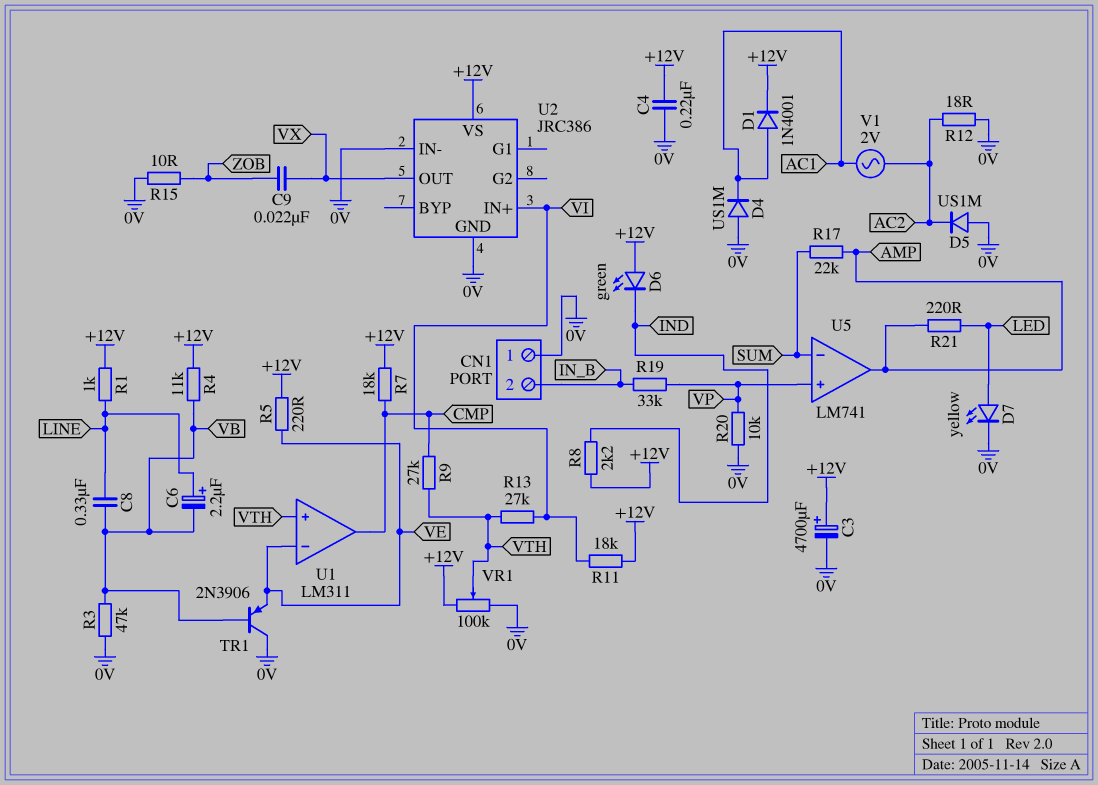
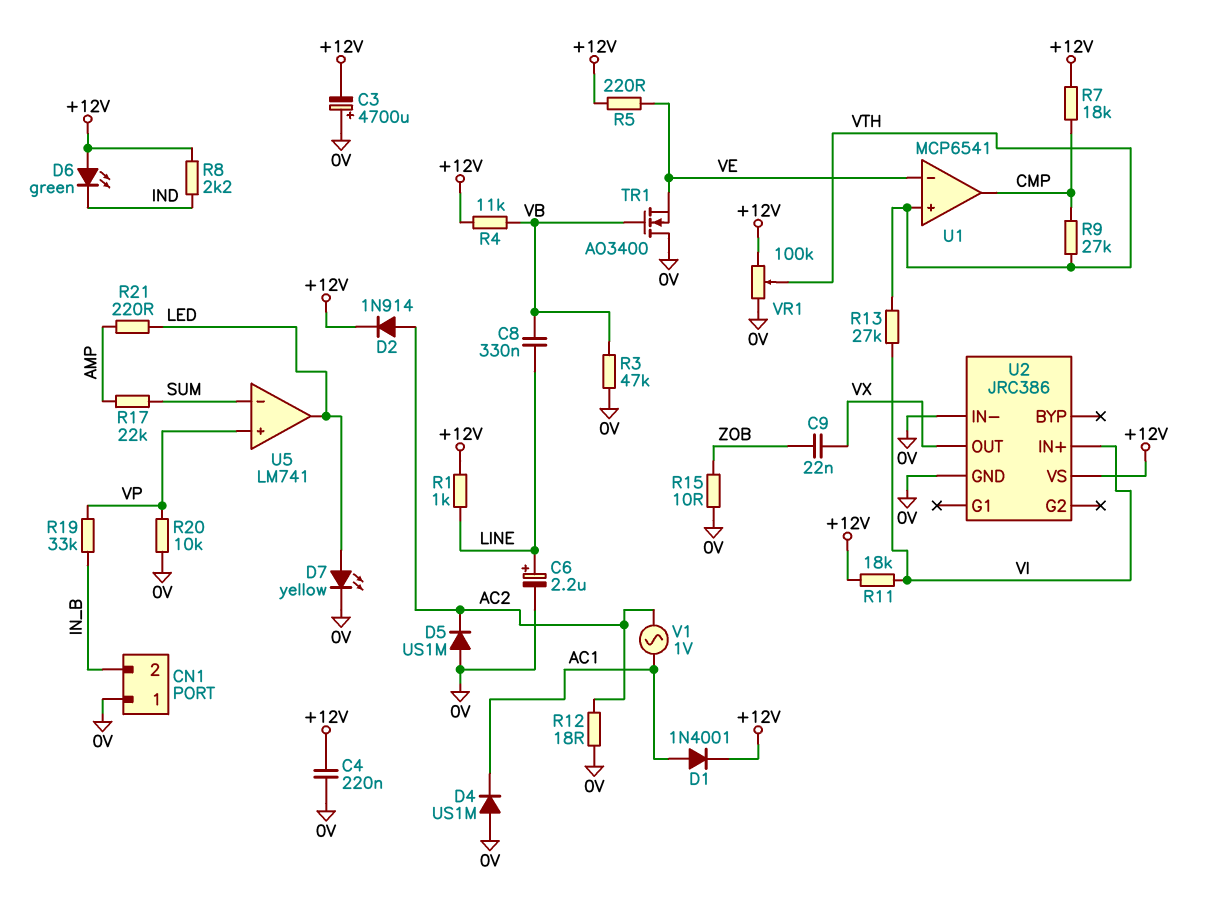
C3: 4700uF (plus +12V, minus 0V) -> 4700uF (plus 0V, minus +12V)
C6: 2.2uF (plus LINE, minus VB) -> 2.2uF (plus LINE, minus 0V)
D2: none -> diode 1N914 (A AC2, K +12V)
TR1: PNP 2N3906 (B VB, C 0V, E VE) -> NMOS AO3400 (G VB, D 0V, S VE)
U1: LM311 -> MCP6541
U5 pin out: AMP -> LED
V1: AC 2V (AC1, AC2) -> AC 1V (AC1, AC2)

